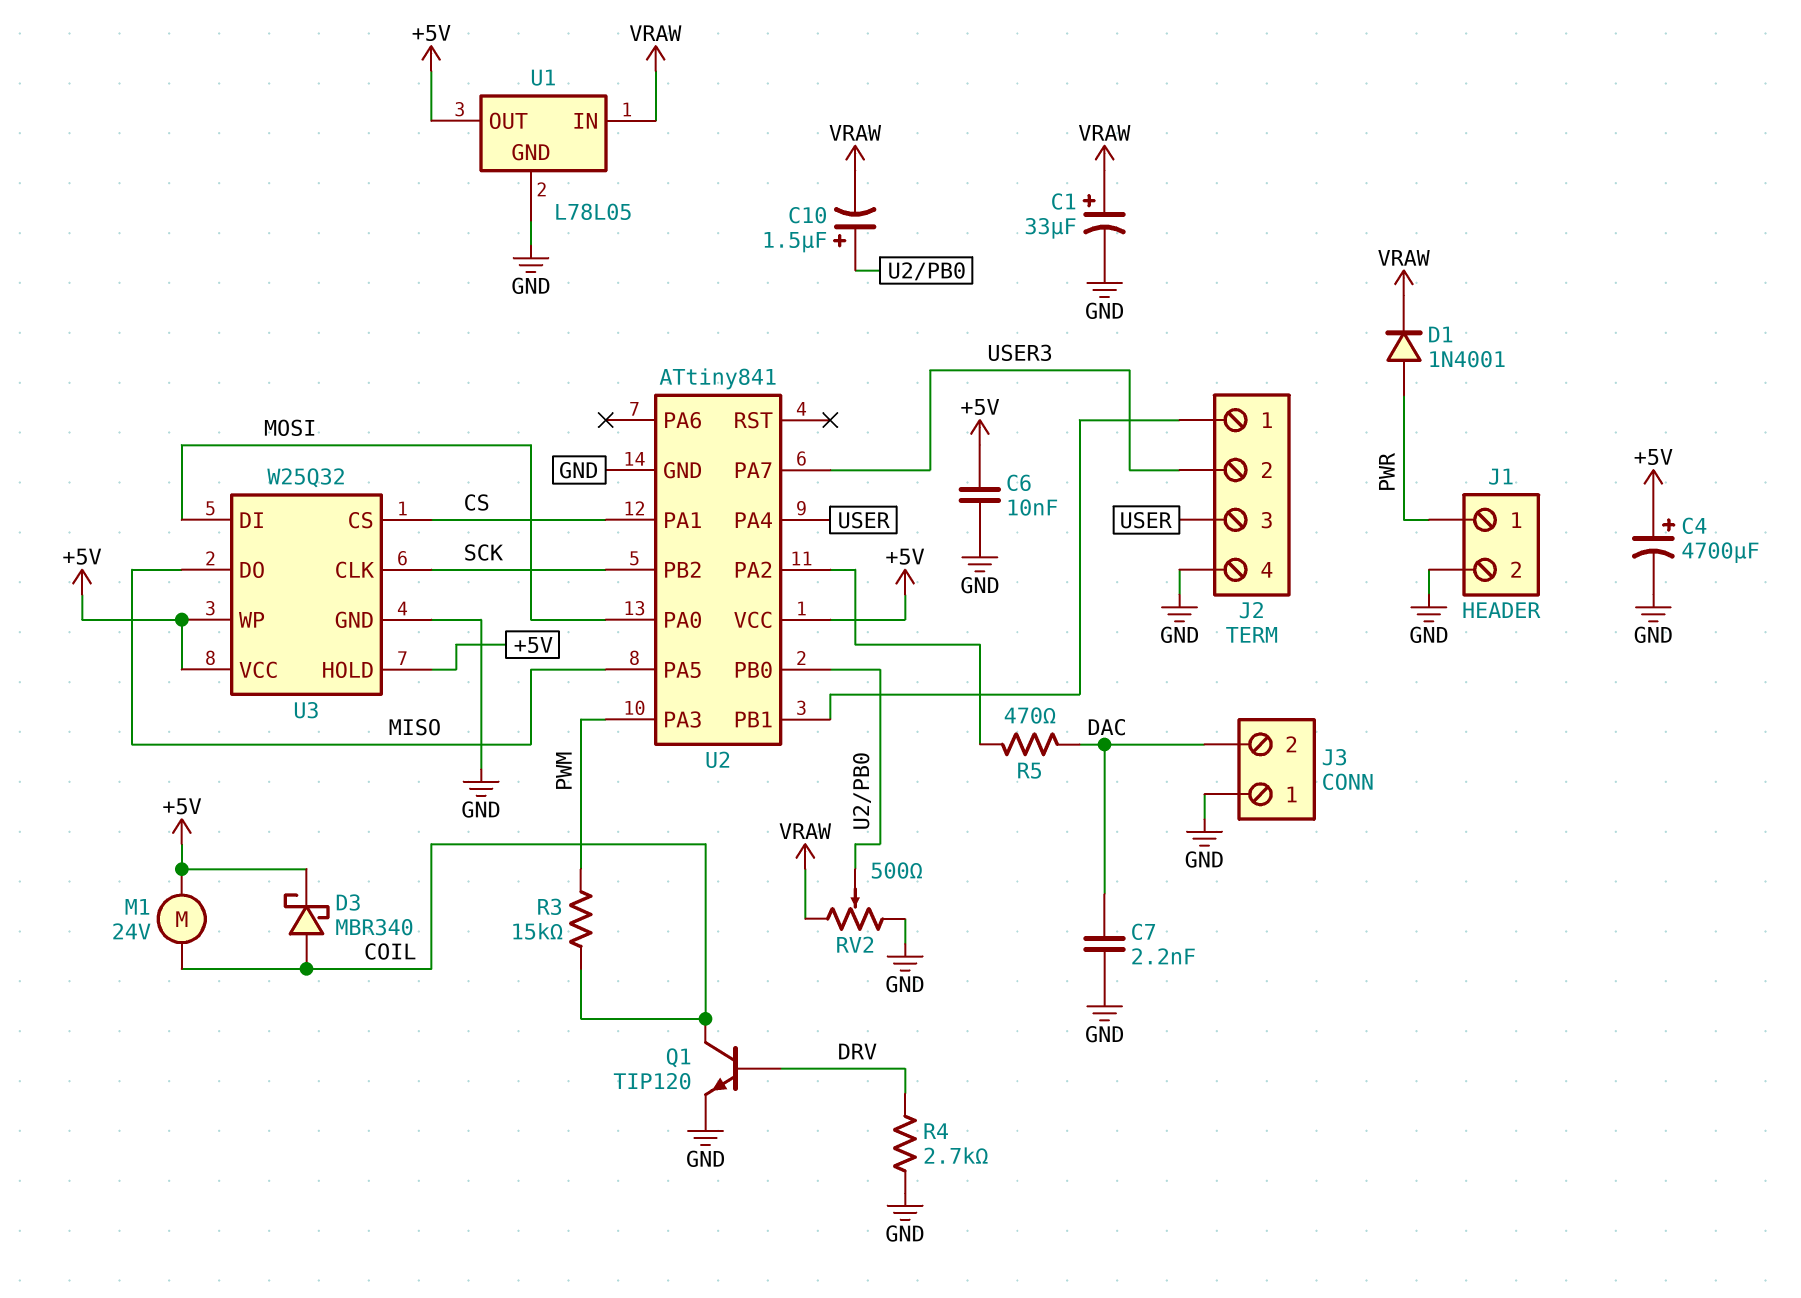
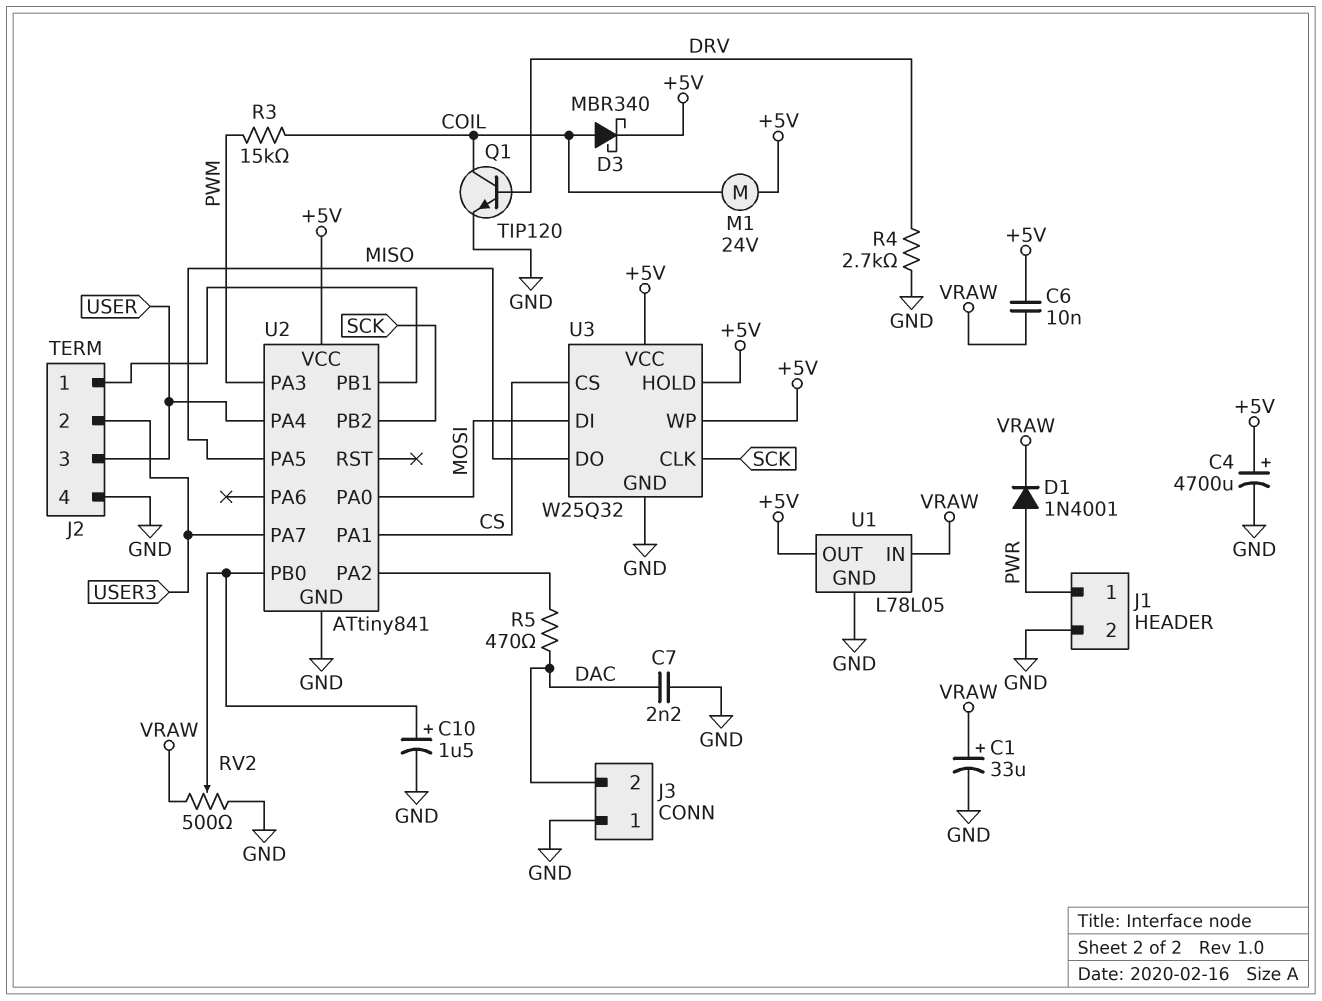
C6: 10nF (+5V, GND) -> 10nF (+5V, VRAW)
C10: 1.5uF (plus U2/PB0, minus VRAW) -> 1.5uF (plus U2/PB0, minus GND)

